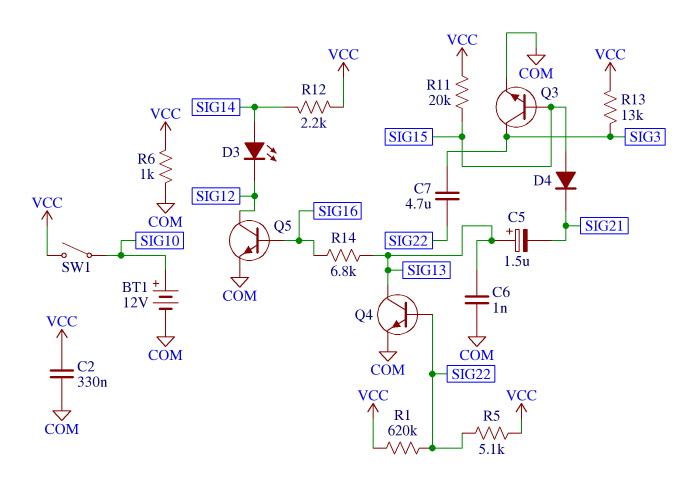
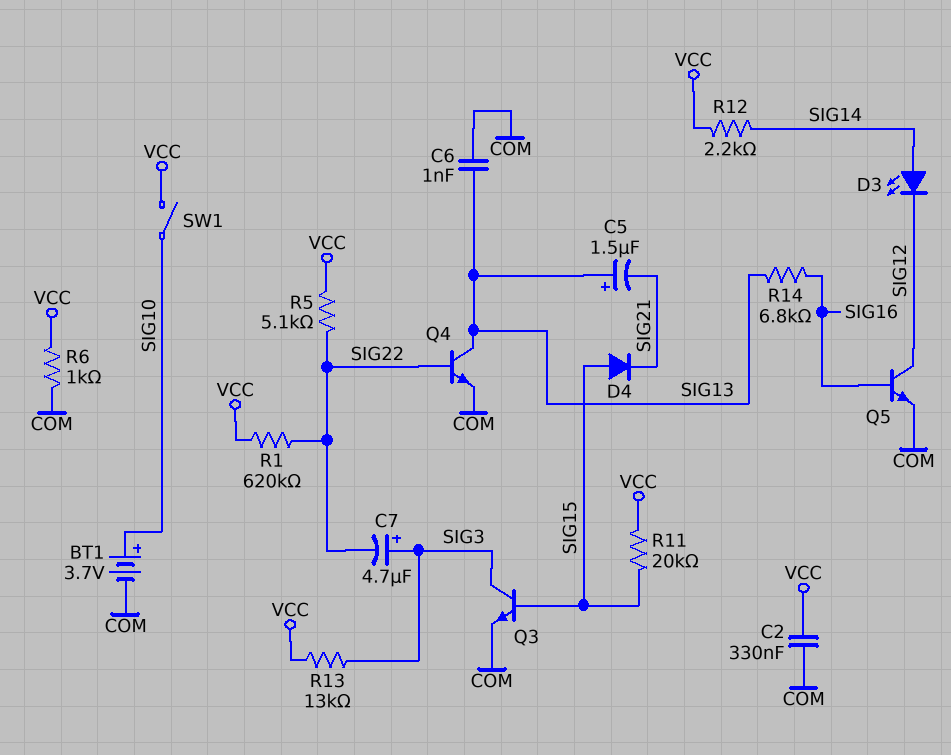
BT1: 12V (plus SIG10, minus COM) -> 3.7V (plus SIG10, minus COM)
C7: 4.7uF (SIG3, SIG22) -> 4.7uF (plus SIG3, minus SIG22)

